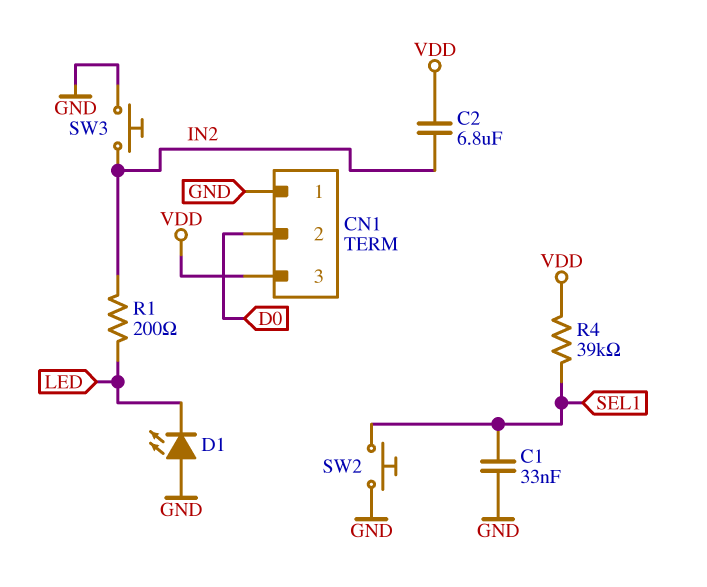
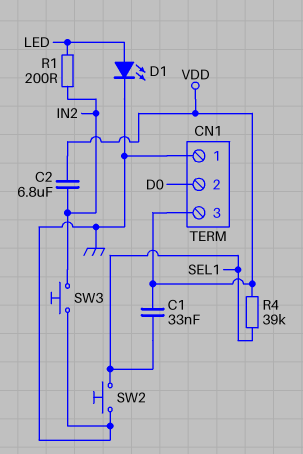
C1: 33nF (GND, SEL1) -> 33nF (SEL1, VDD)
D1: LED (A GND, K LED) -> LED (A LED, K GND)

